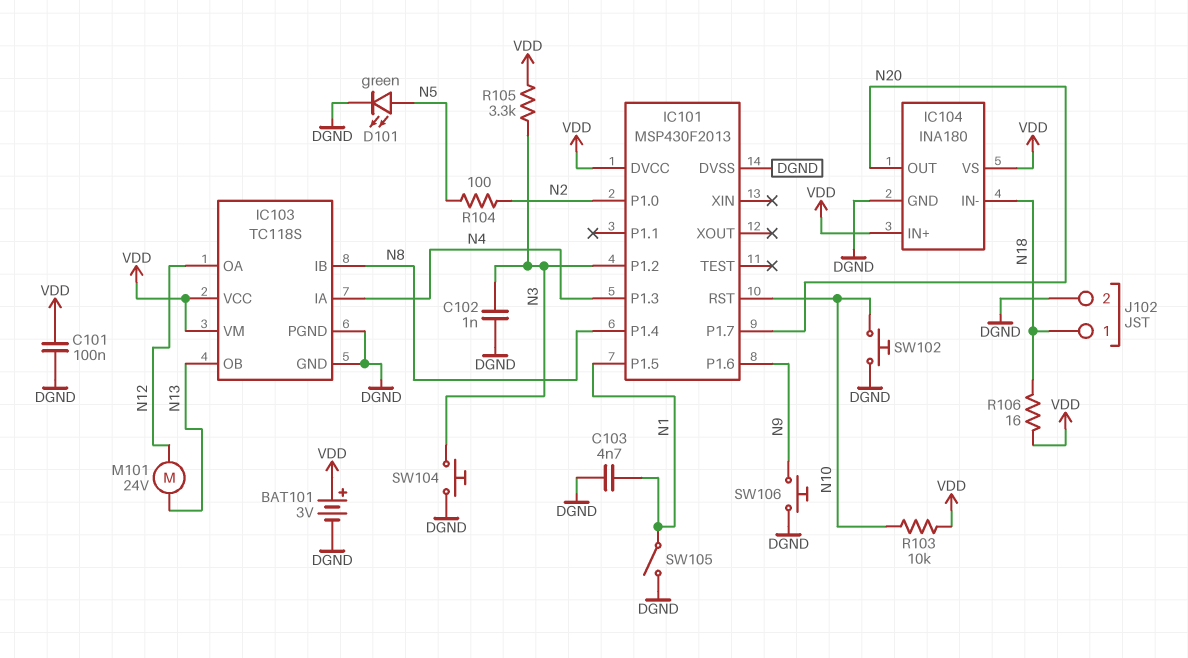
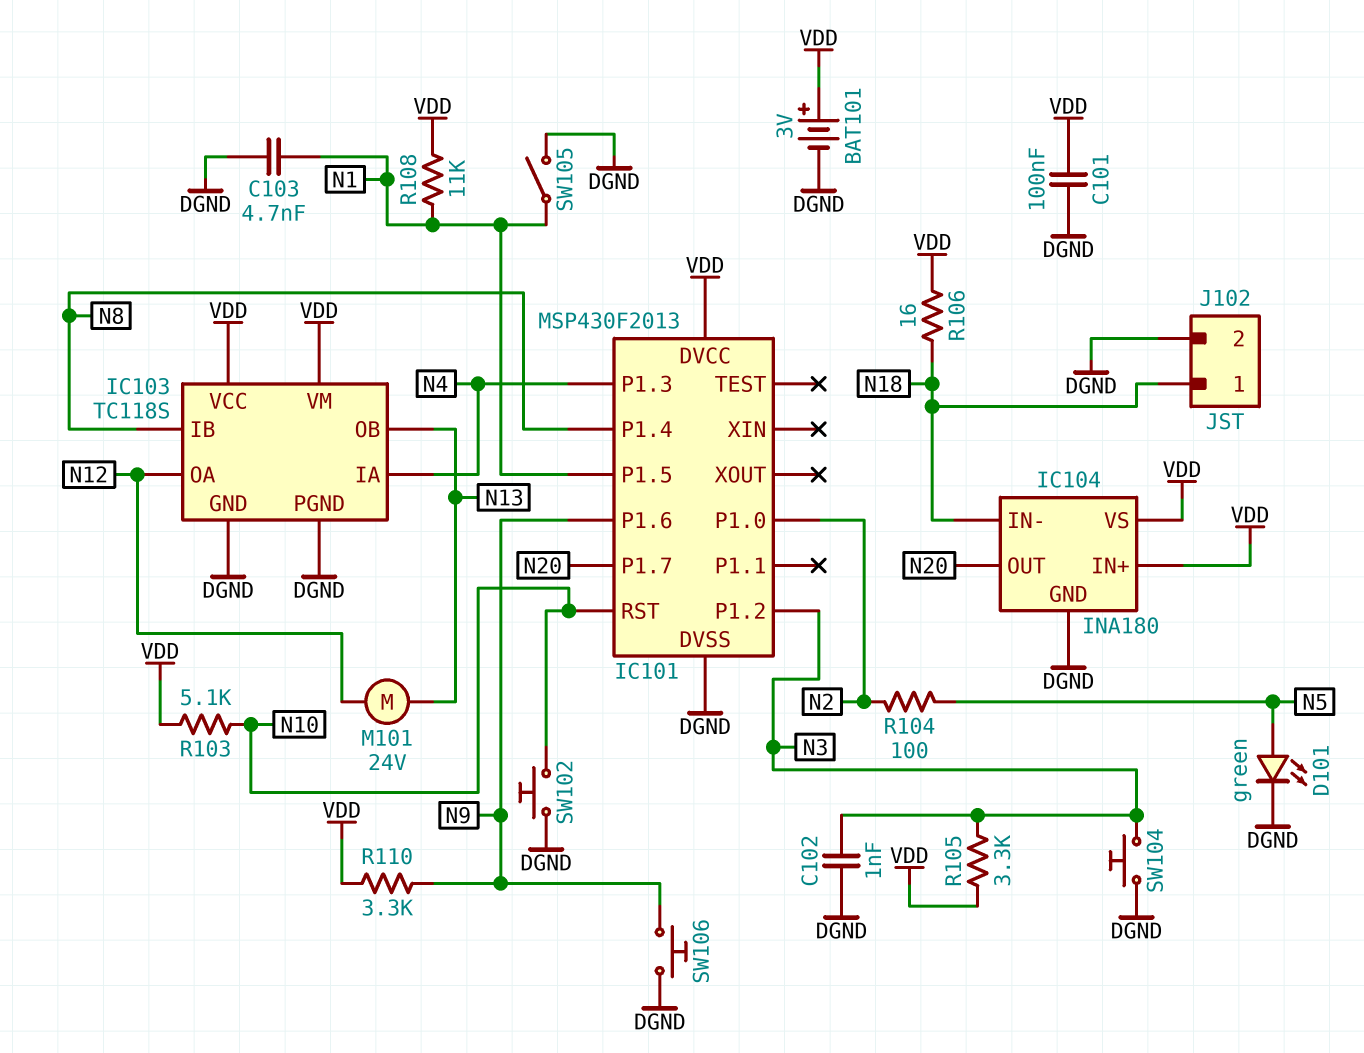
R103: 10k (N10, VDD) -> 5.1k (N10, VDD)
R108: none -> 11k (N1, VDD)
R110: none -> 3.3k (N9, VDD)

